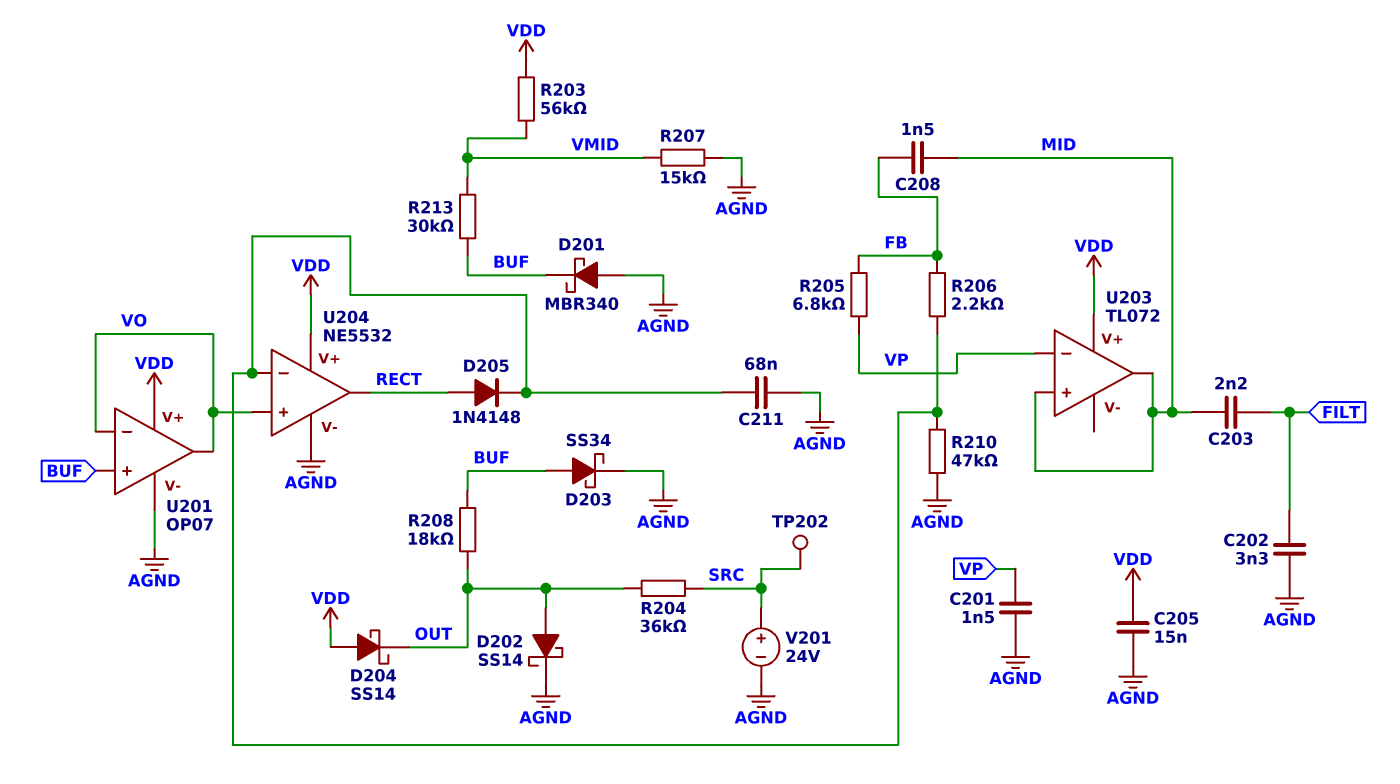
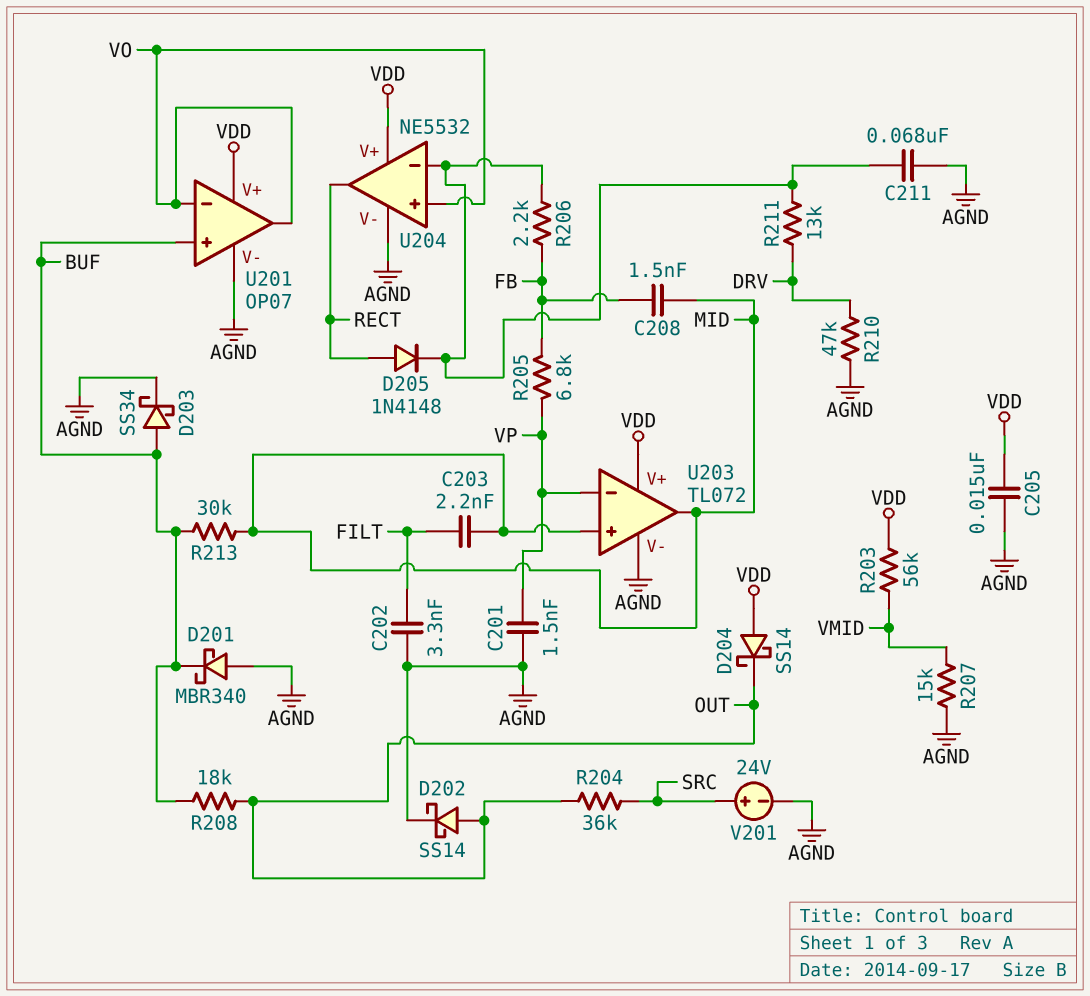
R210: 47k (AGND, U204/in-) -> 47k (AGND, DRV)
R211: none -> 13k (DRV, U204/in-)
R213: 30k (BUF, VMID) -> 30k (BUF, MID)
TP202: test point (SRC) -> none
U203 pin V-: none -> AGND

